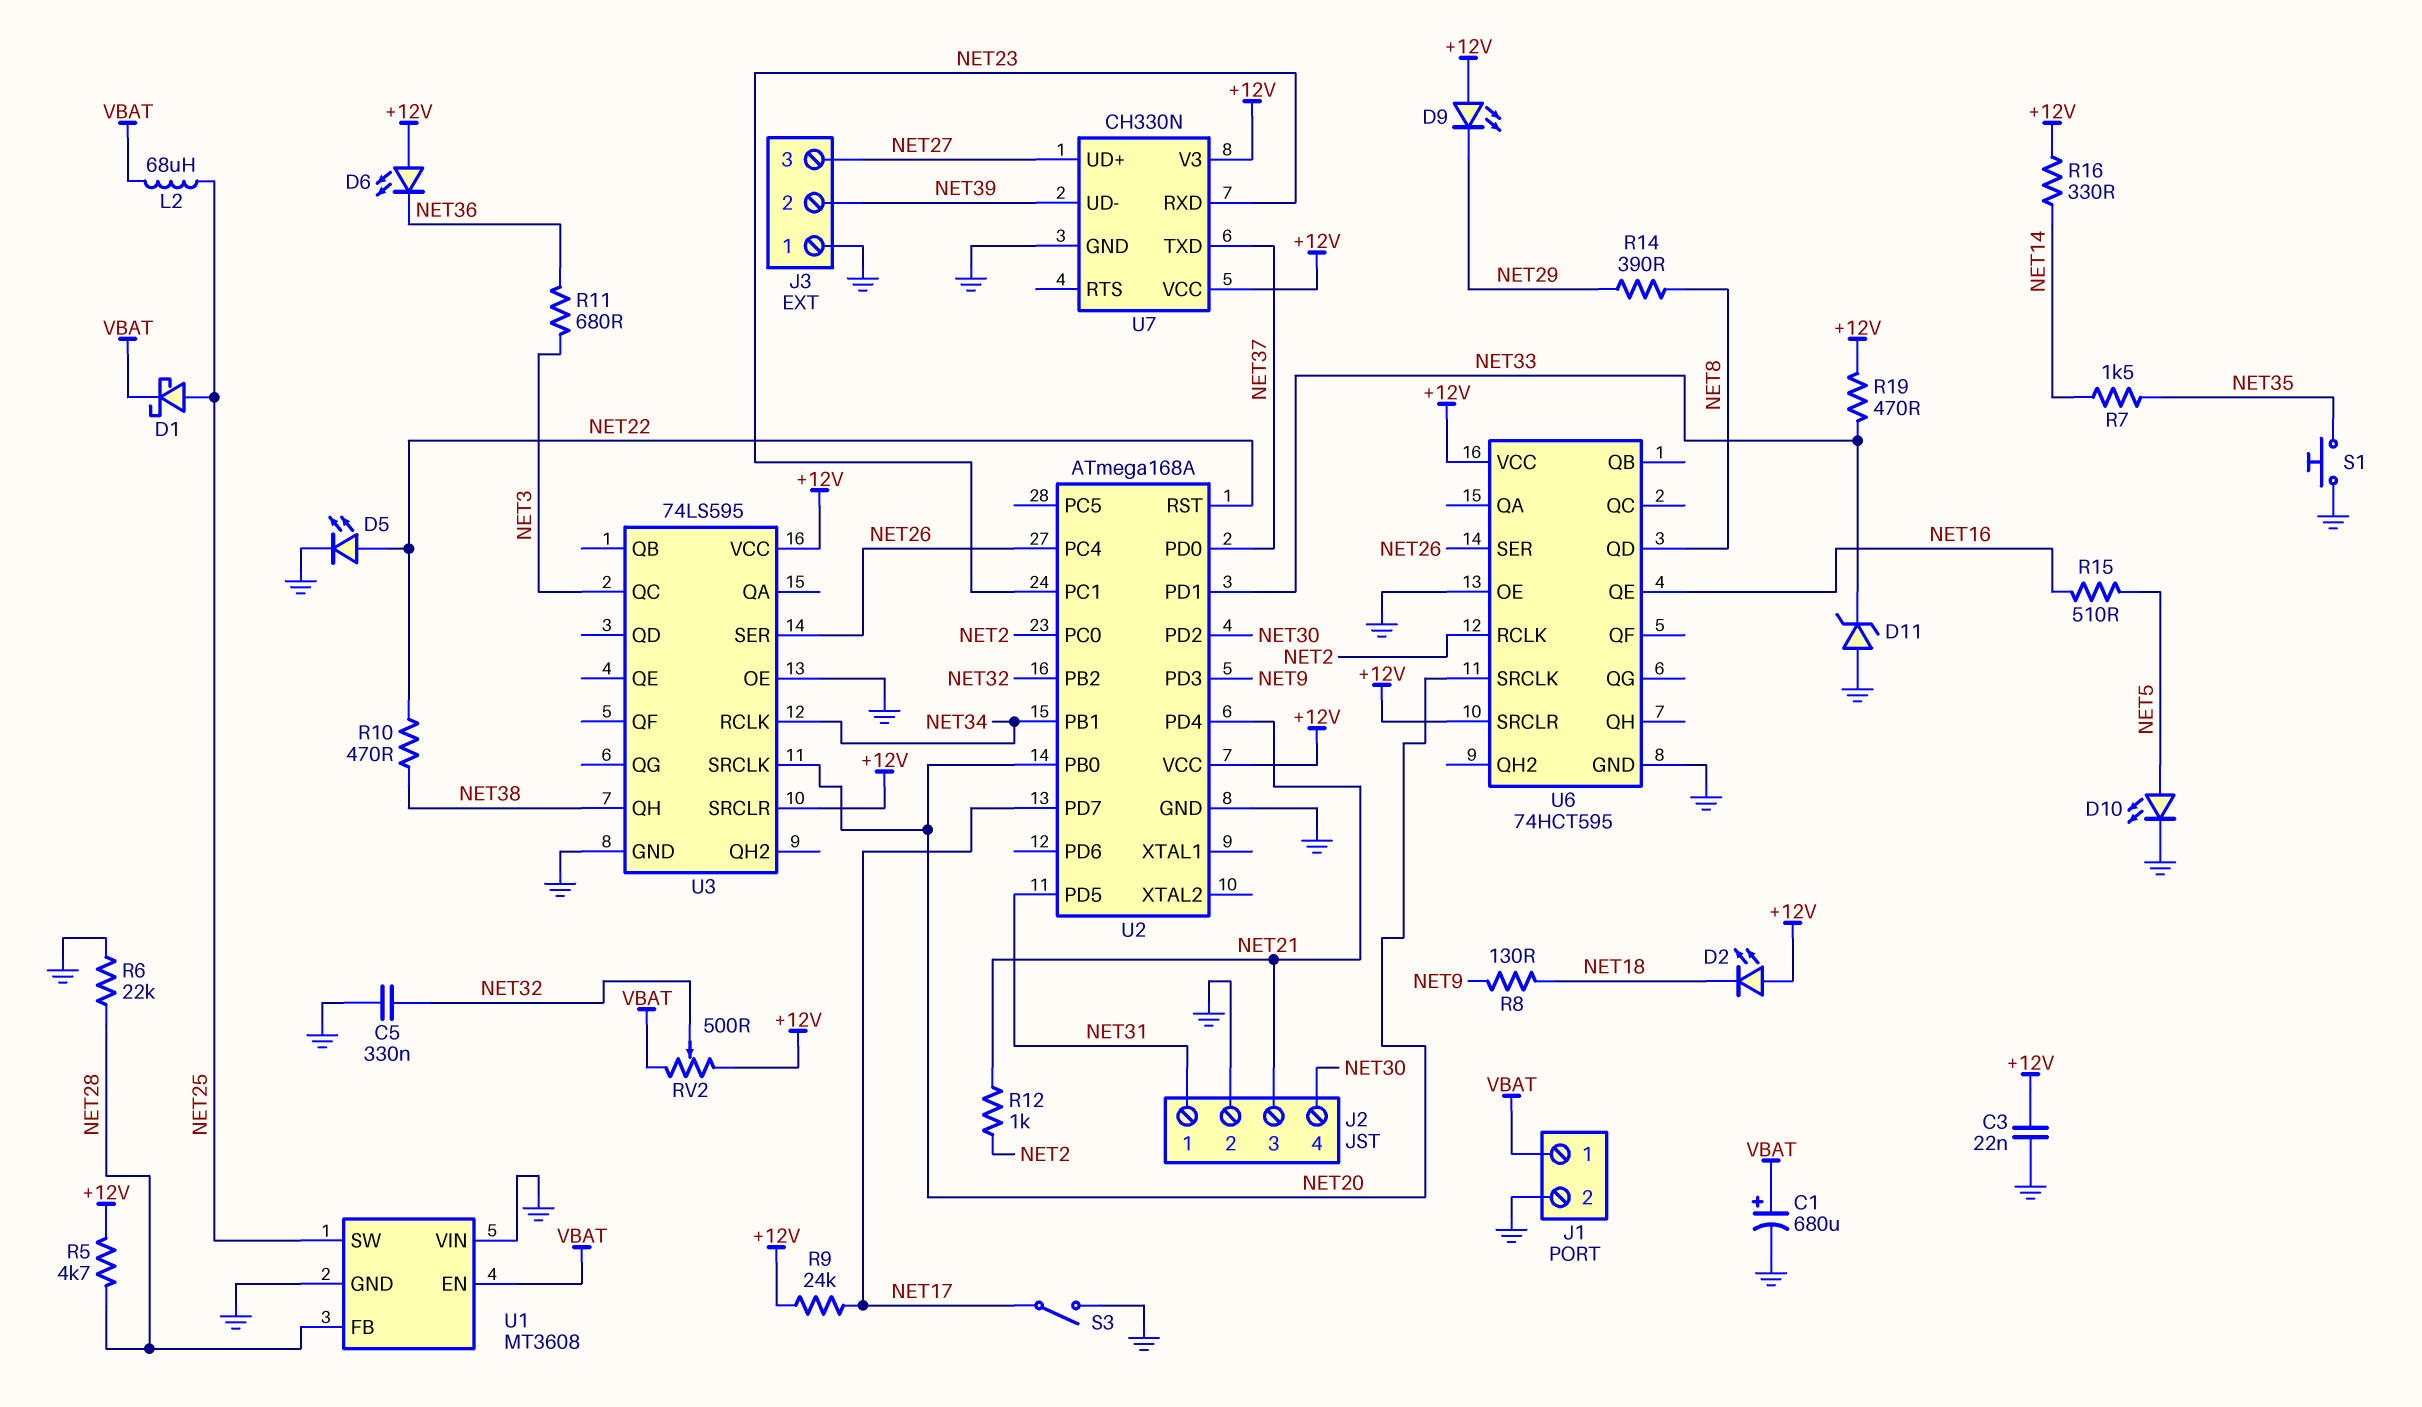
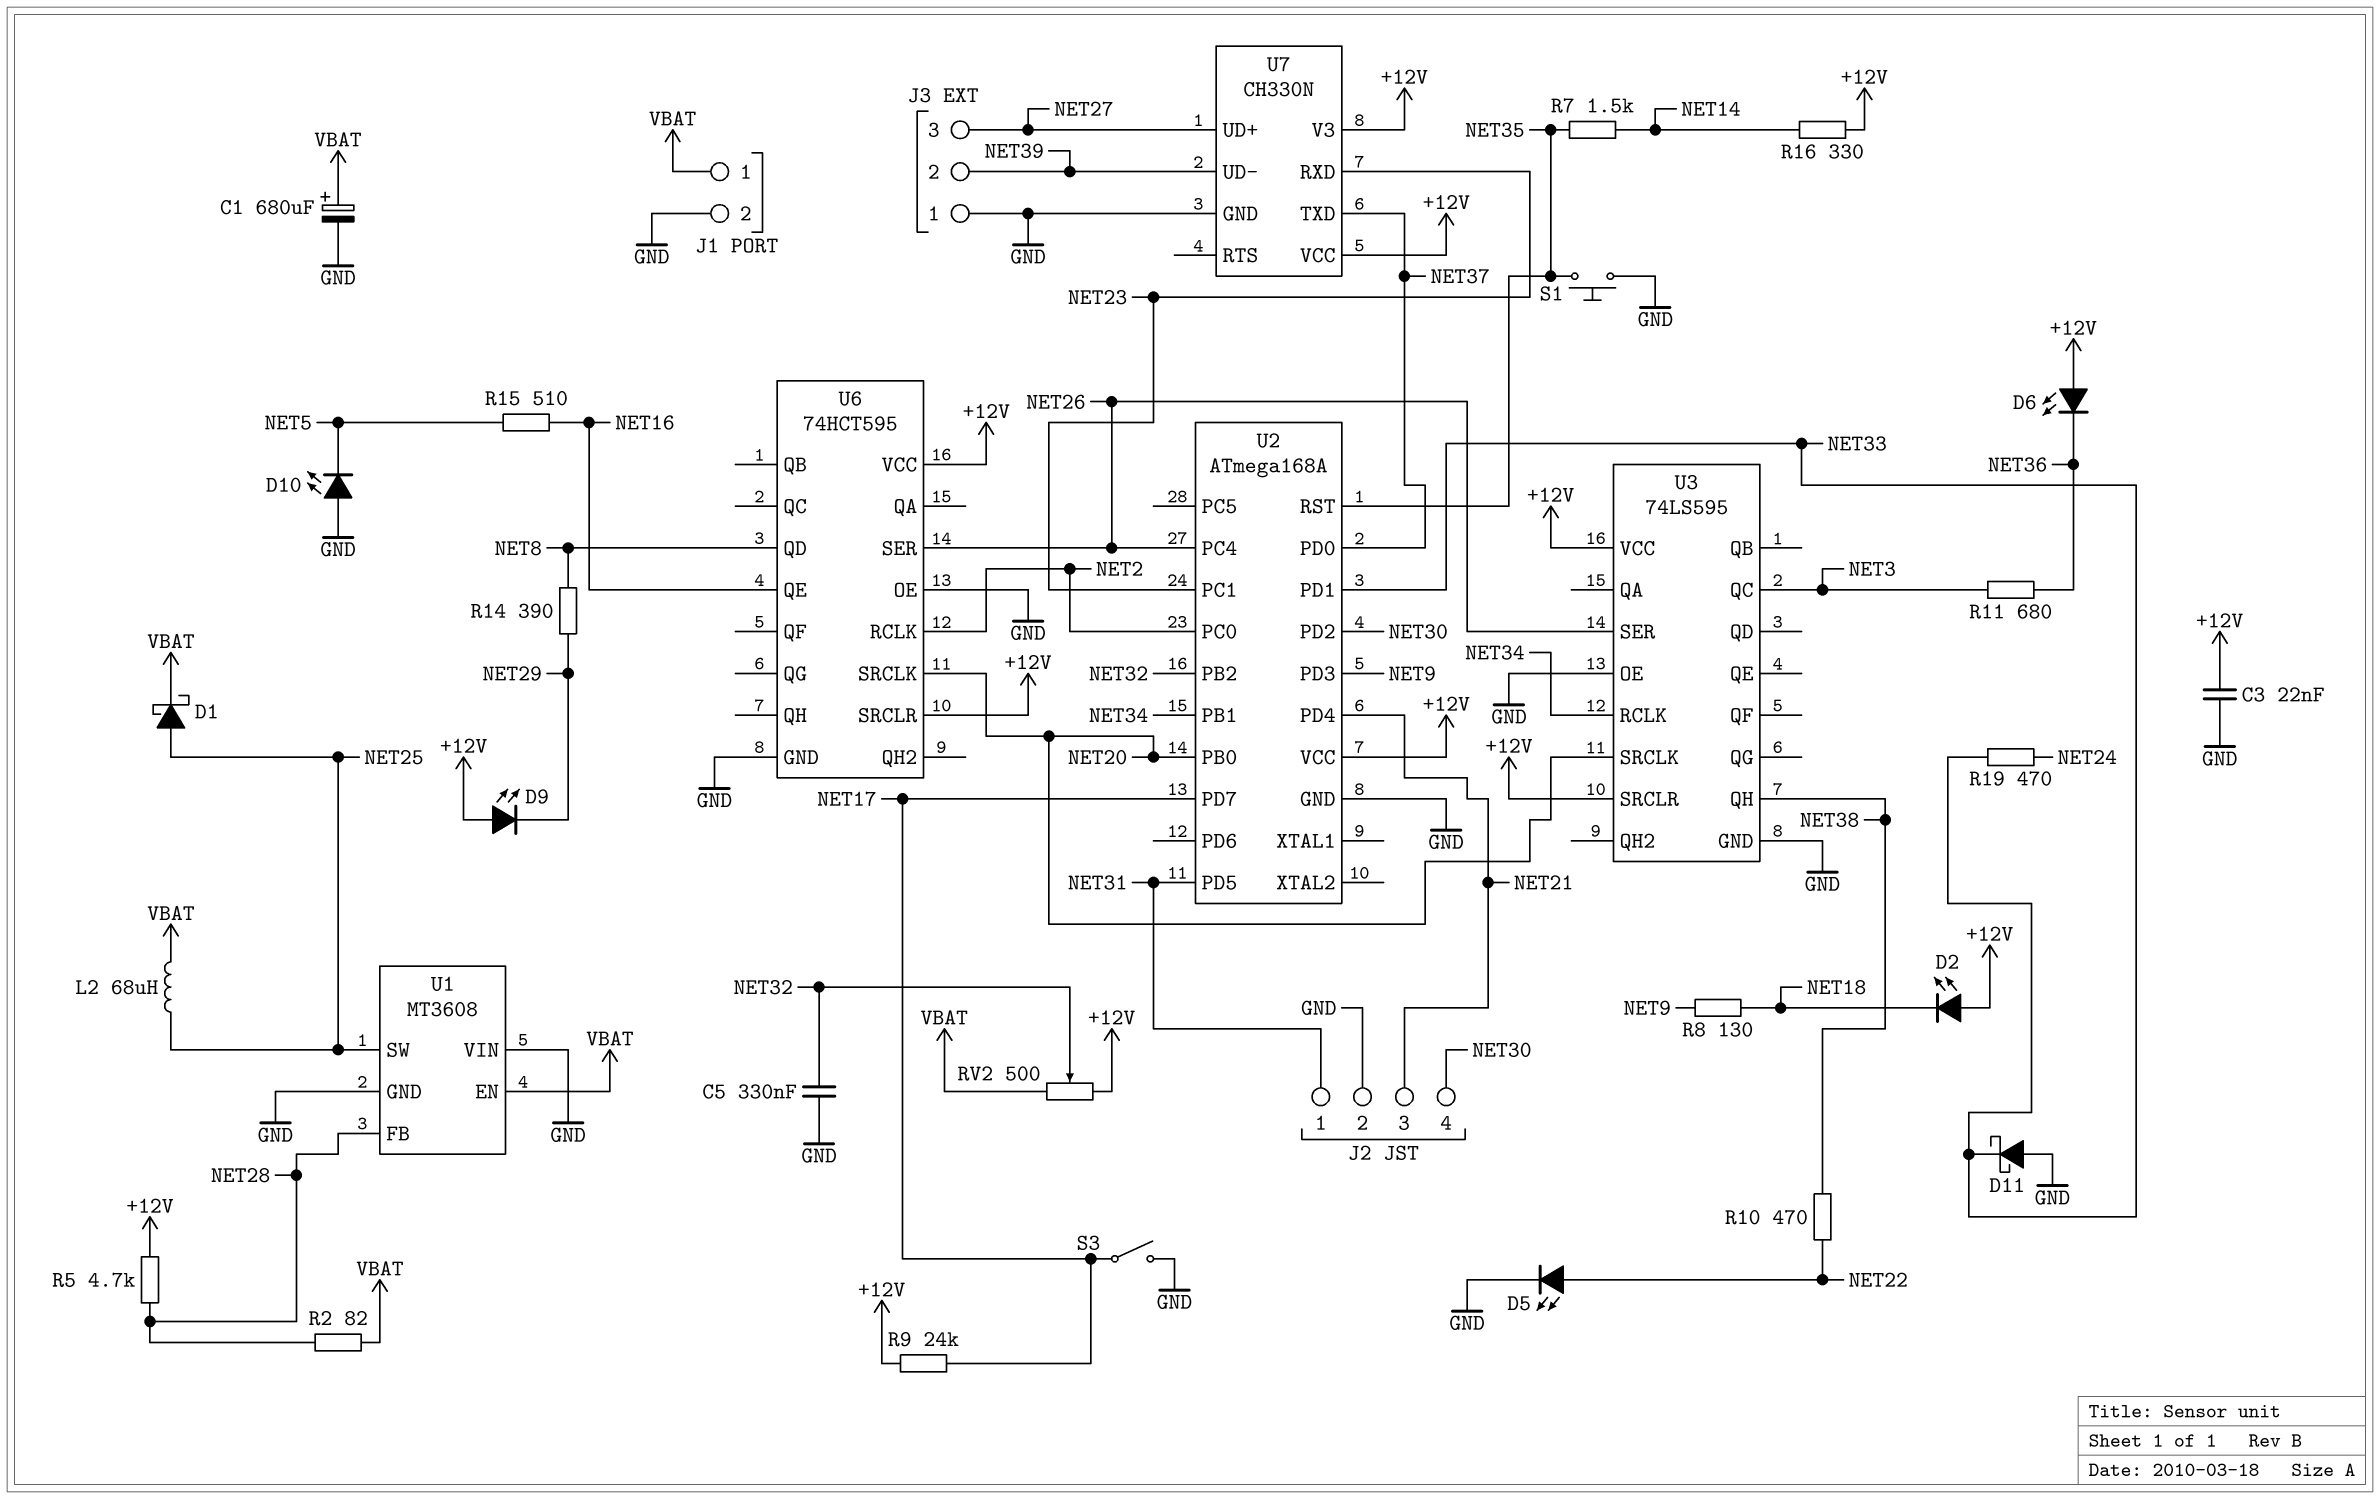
D10: LED (A NET5, K GND) -> LED (A GND, K NET5)
D11: zener (A GND, K NET33) -> schottky (A GND, K NET33)
R2: none -> 82 (NET28, VBAT)
R6: 22k (GND, NET28) -> none
R12: 1k (NET2, NET21) -> none
R19: 470 (+12V, NET33) -> 470 (NET24, NET33)
U2 pin RST: NET22 -> NET35

